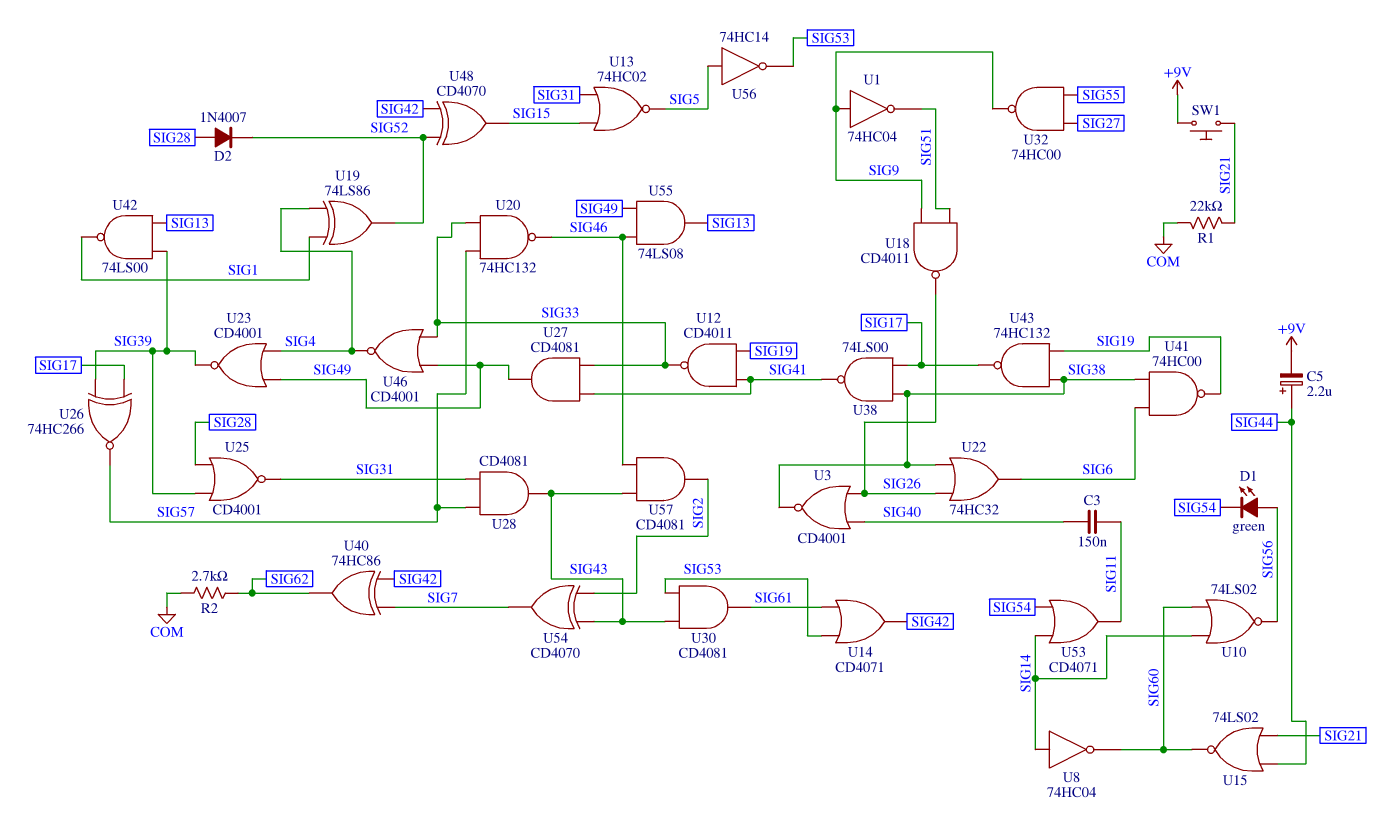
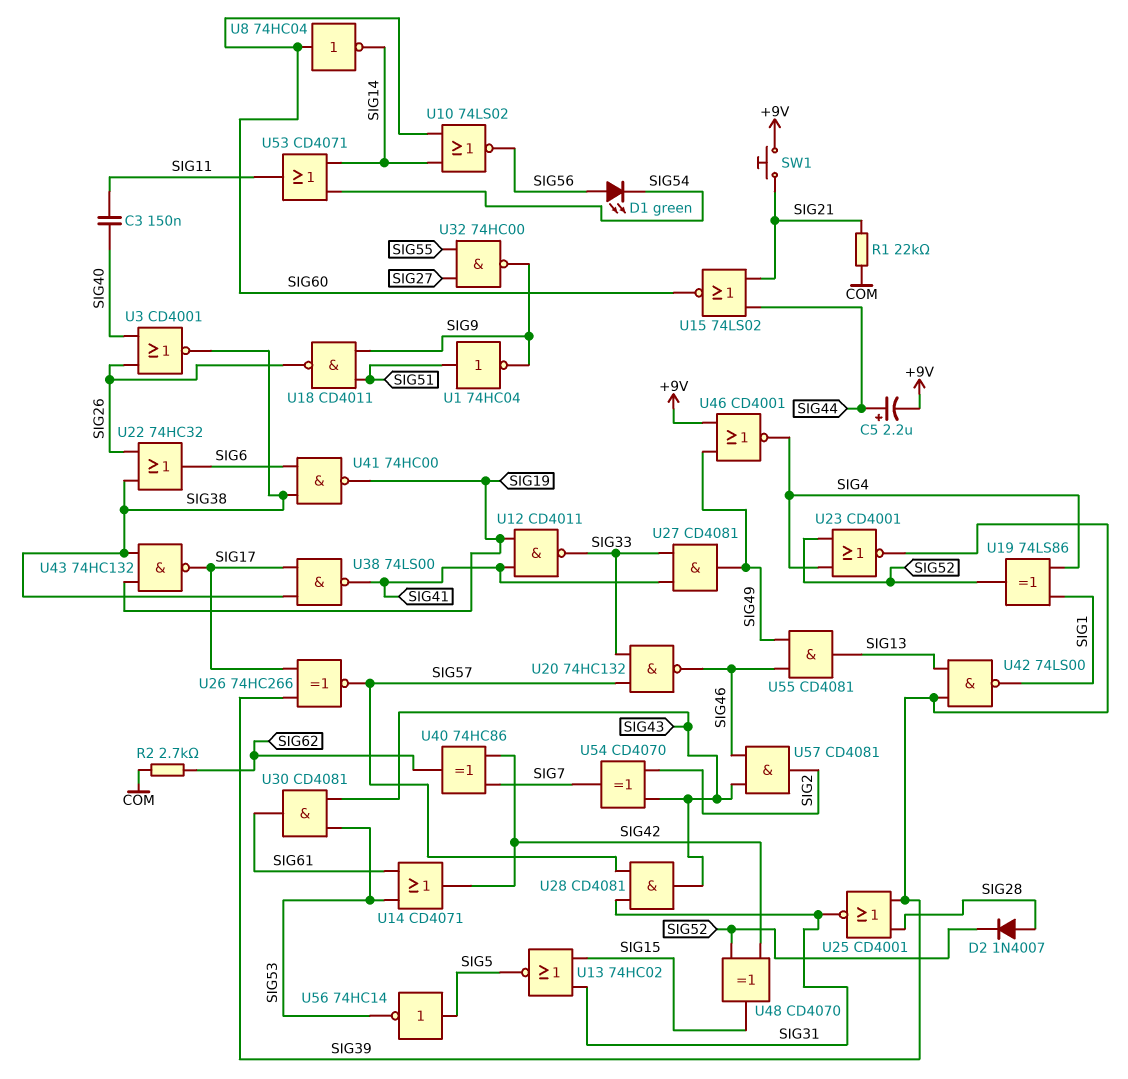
U1: NOT 74HC04 (in SIG9, out SIG51) -> NOT 74HC04 (in SIG51, out SIG9)
U8: NOT 74HC04 (in SIG14, out SIG60) -> NOT 74HC04 (in SIG60, out SIG14)
U23: NOR CD4001 (in SIG4, in SIG49, out SIG39) -> NOR CD4001 (in SIG4, in SIG52, out SIG39)
U46: NOR CD4001 (in SIG33, in SIG49, out SIG4) -> NOR CD4001 (in +9V, in SIG49, out SIG4)
U55: AND 74LS08 (in SIG46, in SIG49, out SIG13) -> AND CD4081 (in SIG46, in SIG49, out SIG13)

